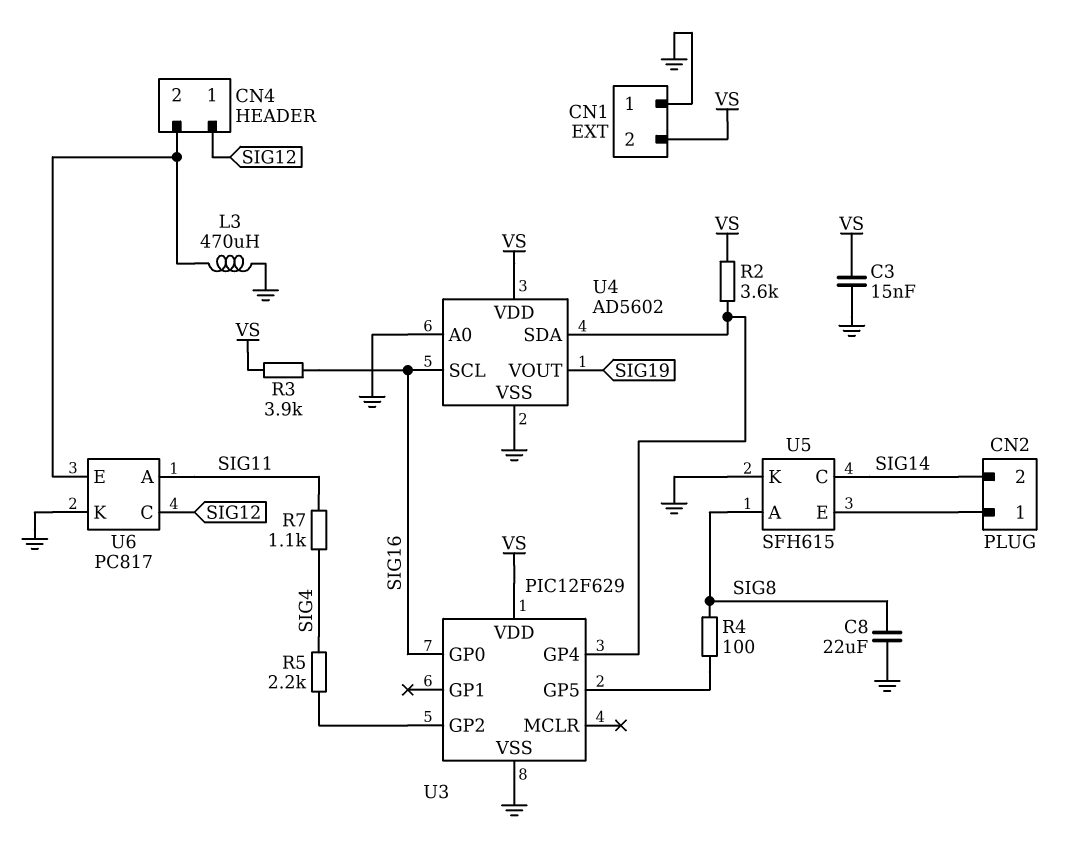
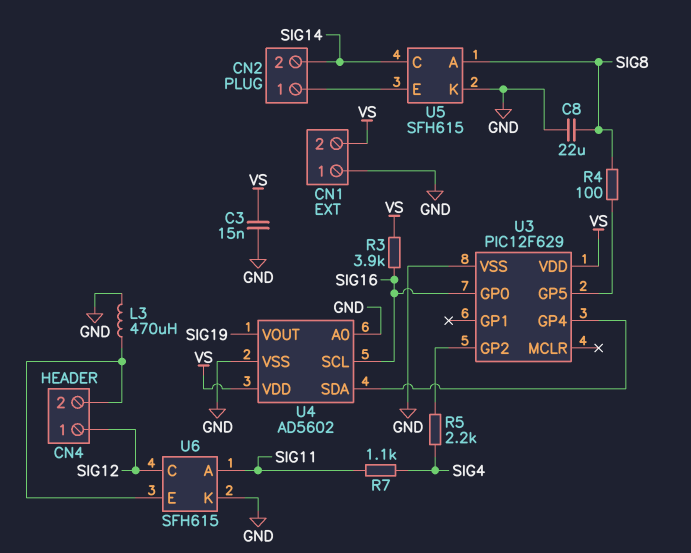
R2: 3.6k (U3/GP4, VS) -> none
U6: PC817 -> SFH615

